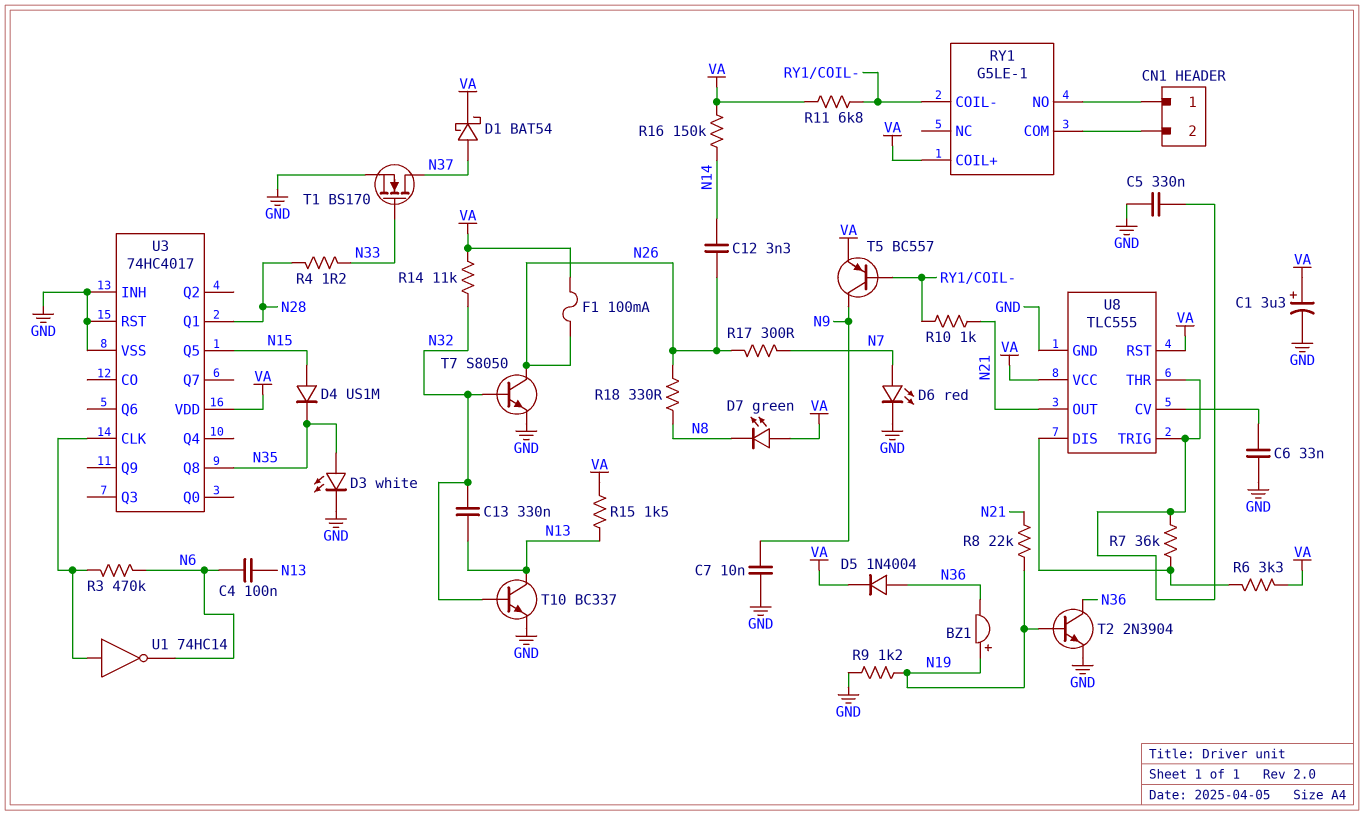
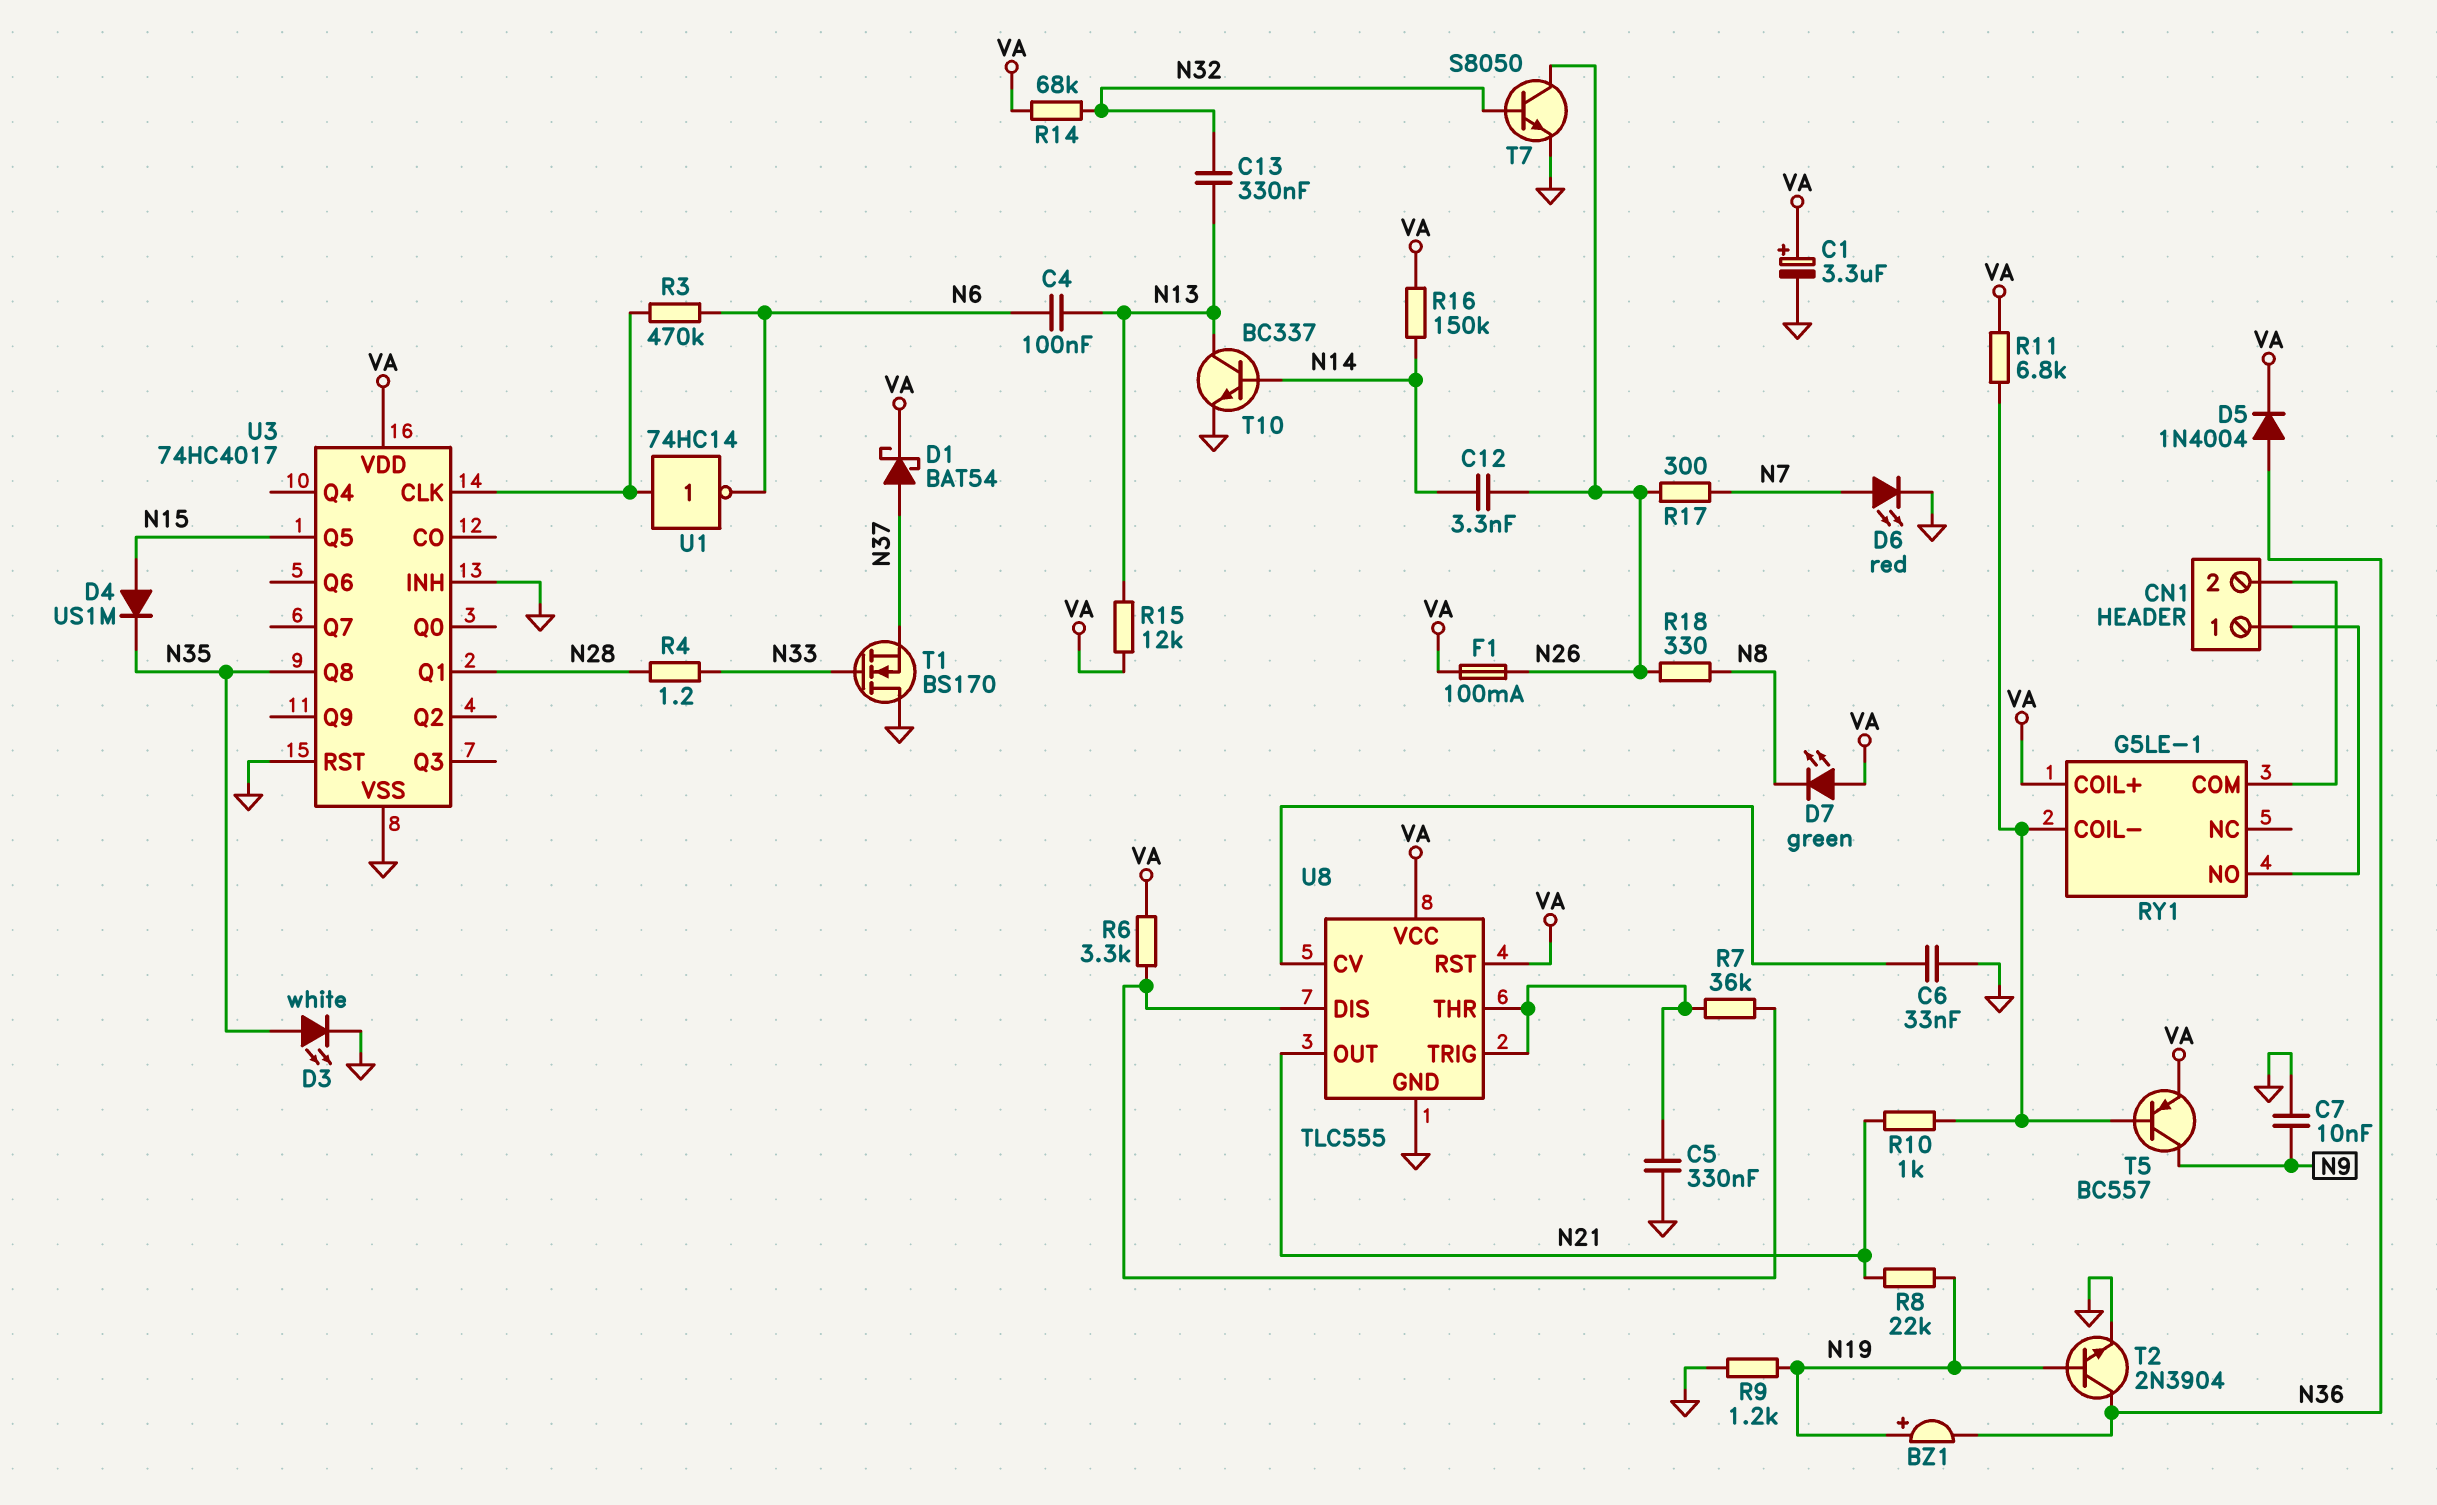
R14: 11k (N32, VA) -> 68k (N32, VA)
R15: 1.5k (N13, VA) -> 12k (N13, VA)
T1: NMOS BS170 (G N33, D N37, S GND) -> NMOS BS170 (G N33, D GND, S N37)
T10: NPN BC337 (B N32, C N13, E GND) -> NPN BC337 (B N14, C N13, E GND)

